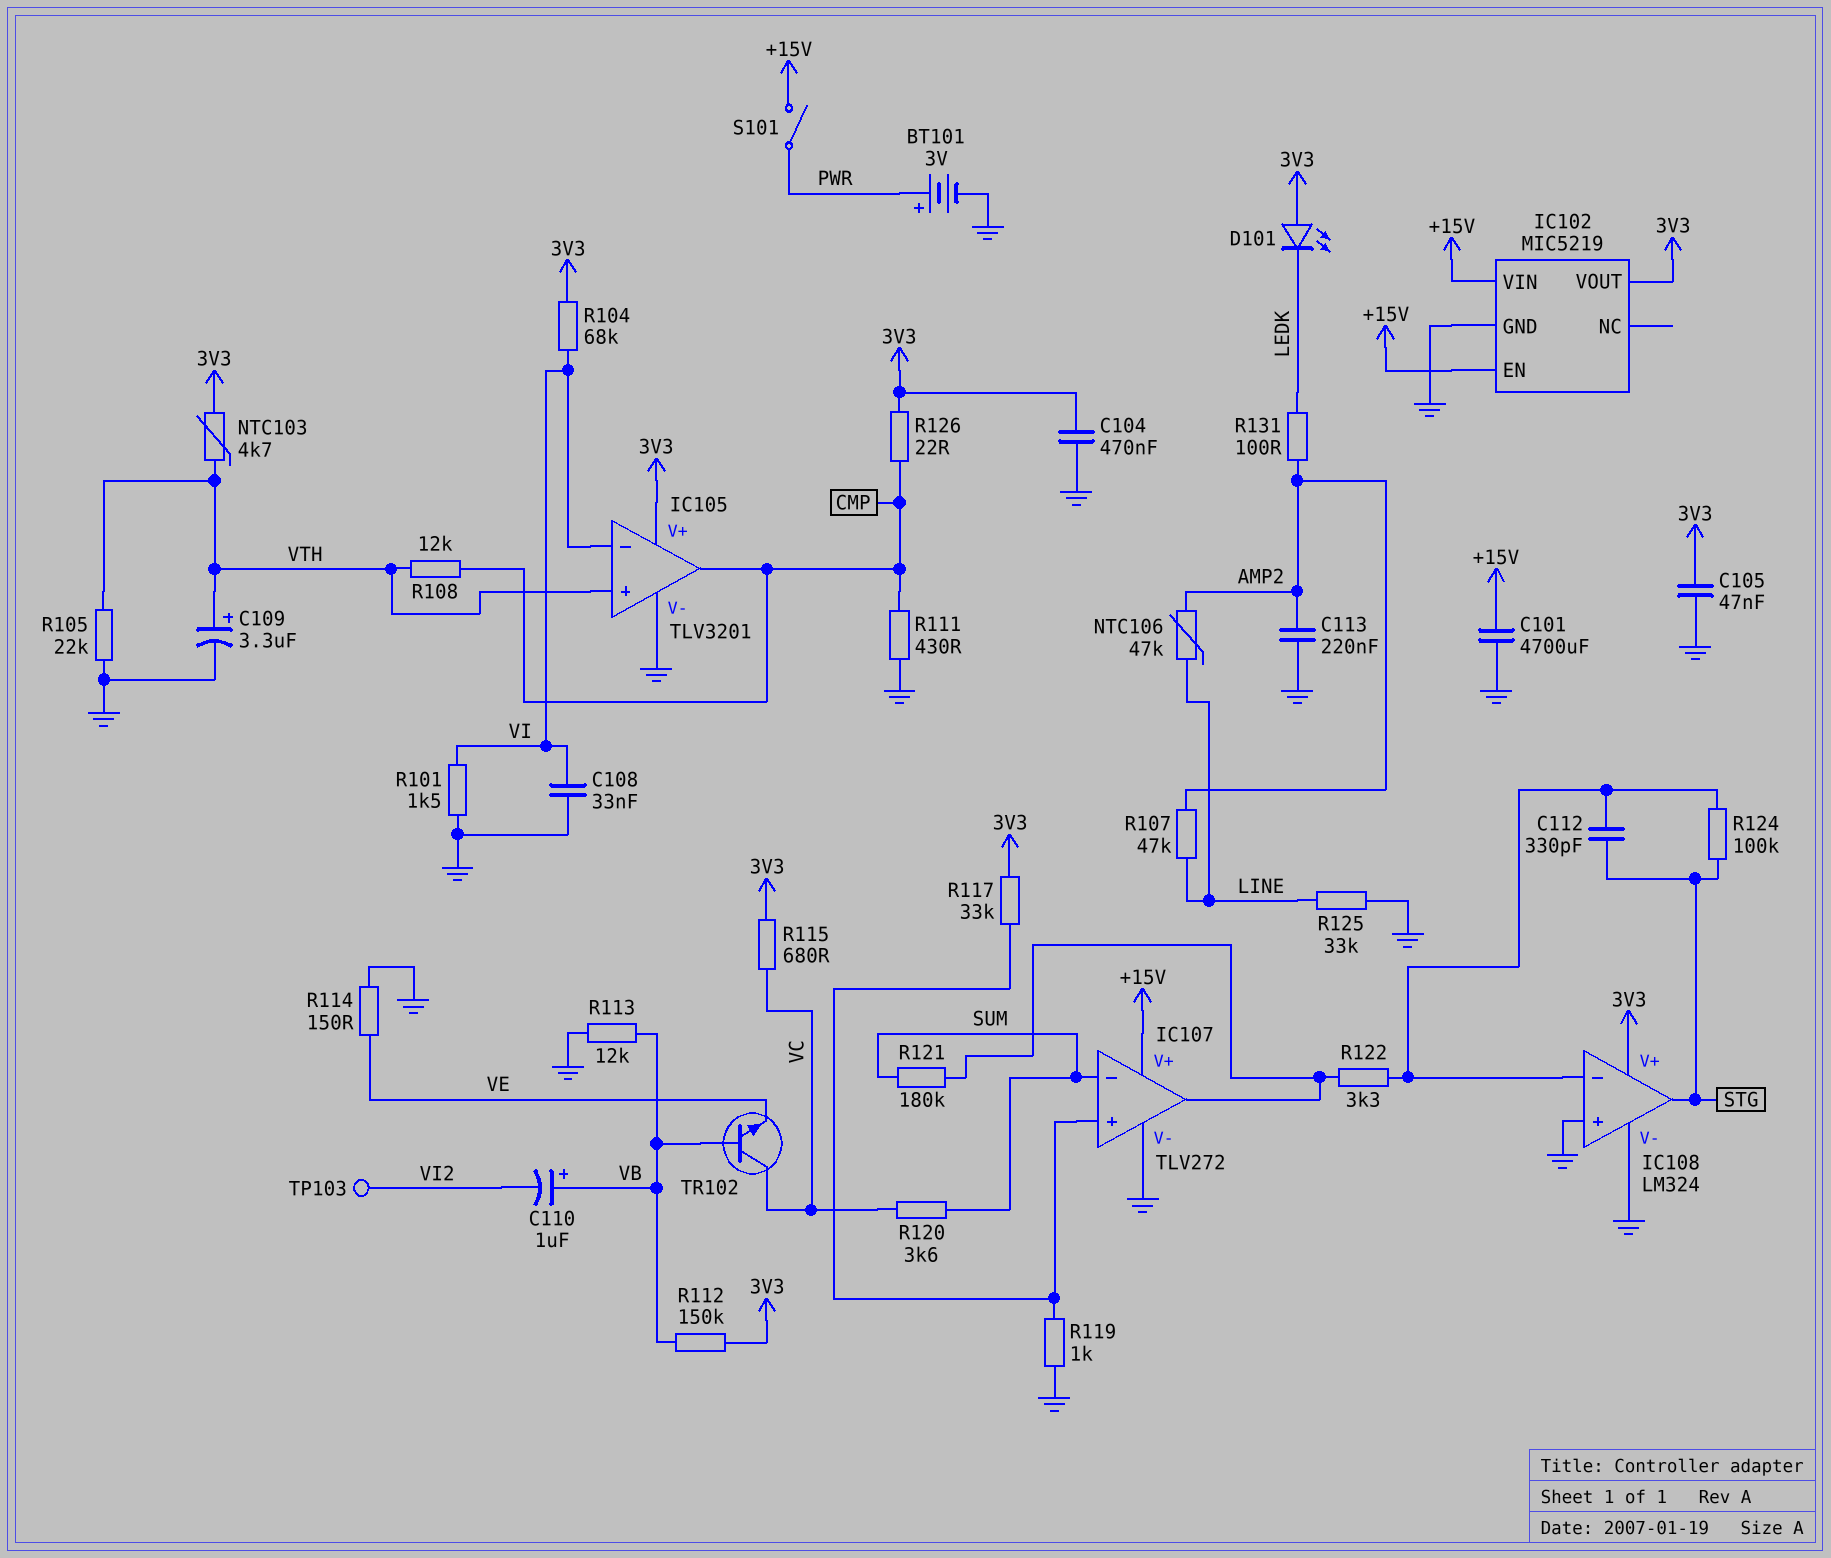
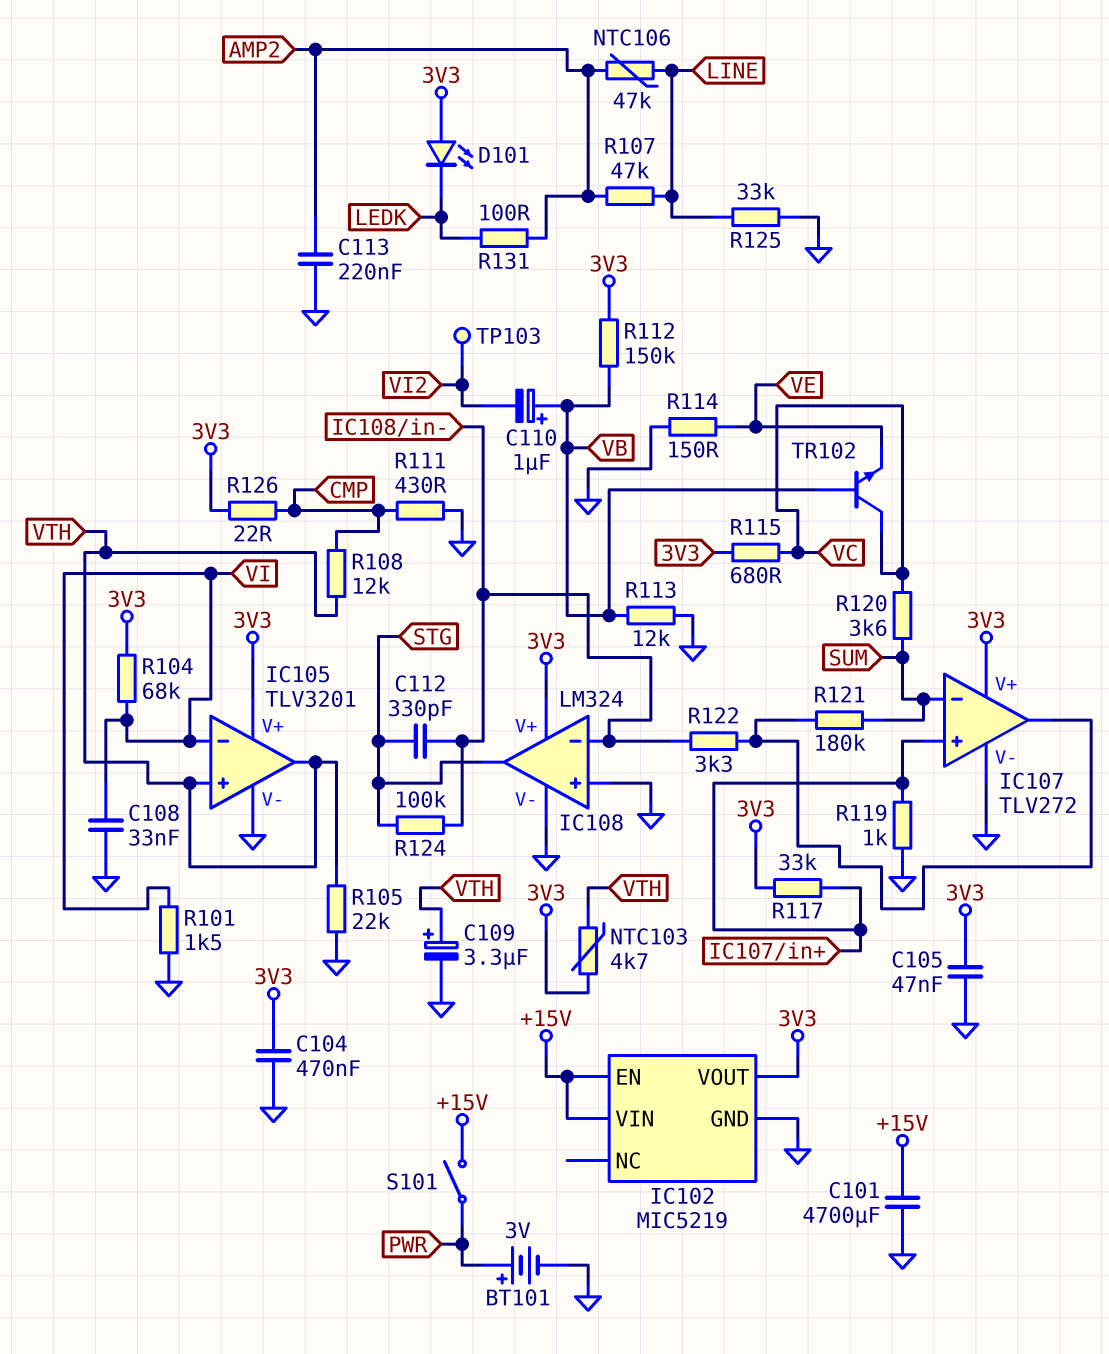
IC105 pin out: CMP -> VTH
IC107 pin V+: +15V -> 3V3

